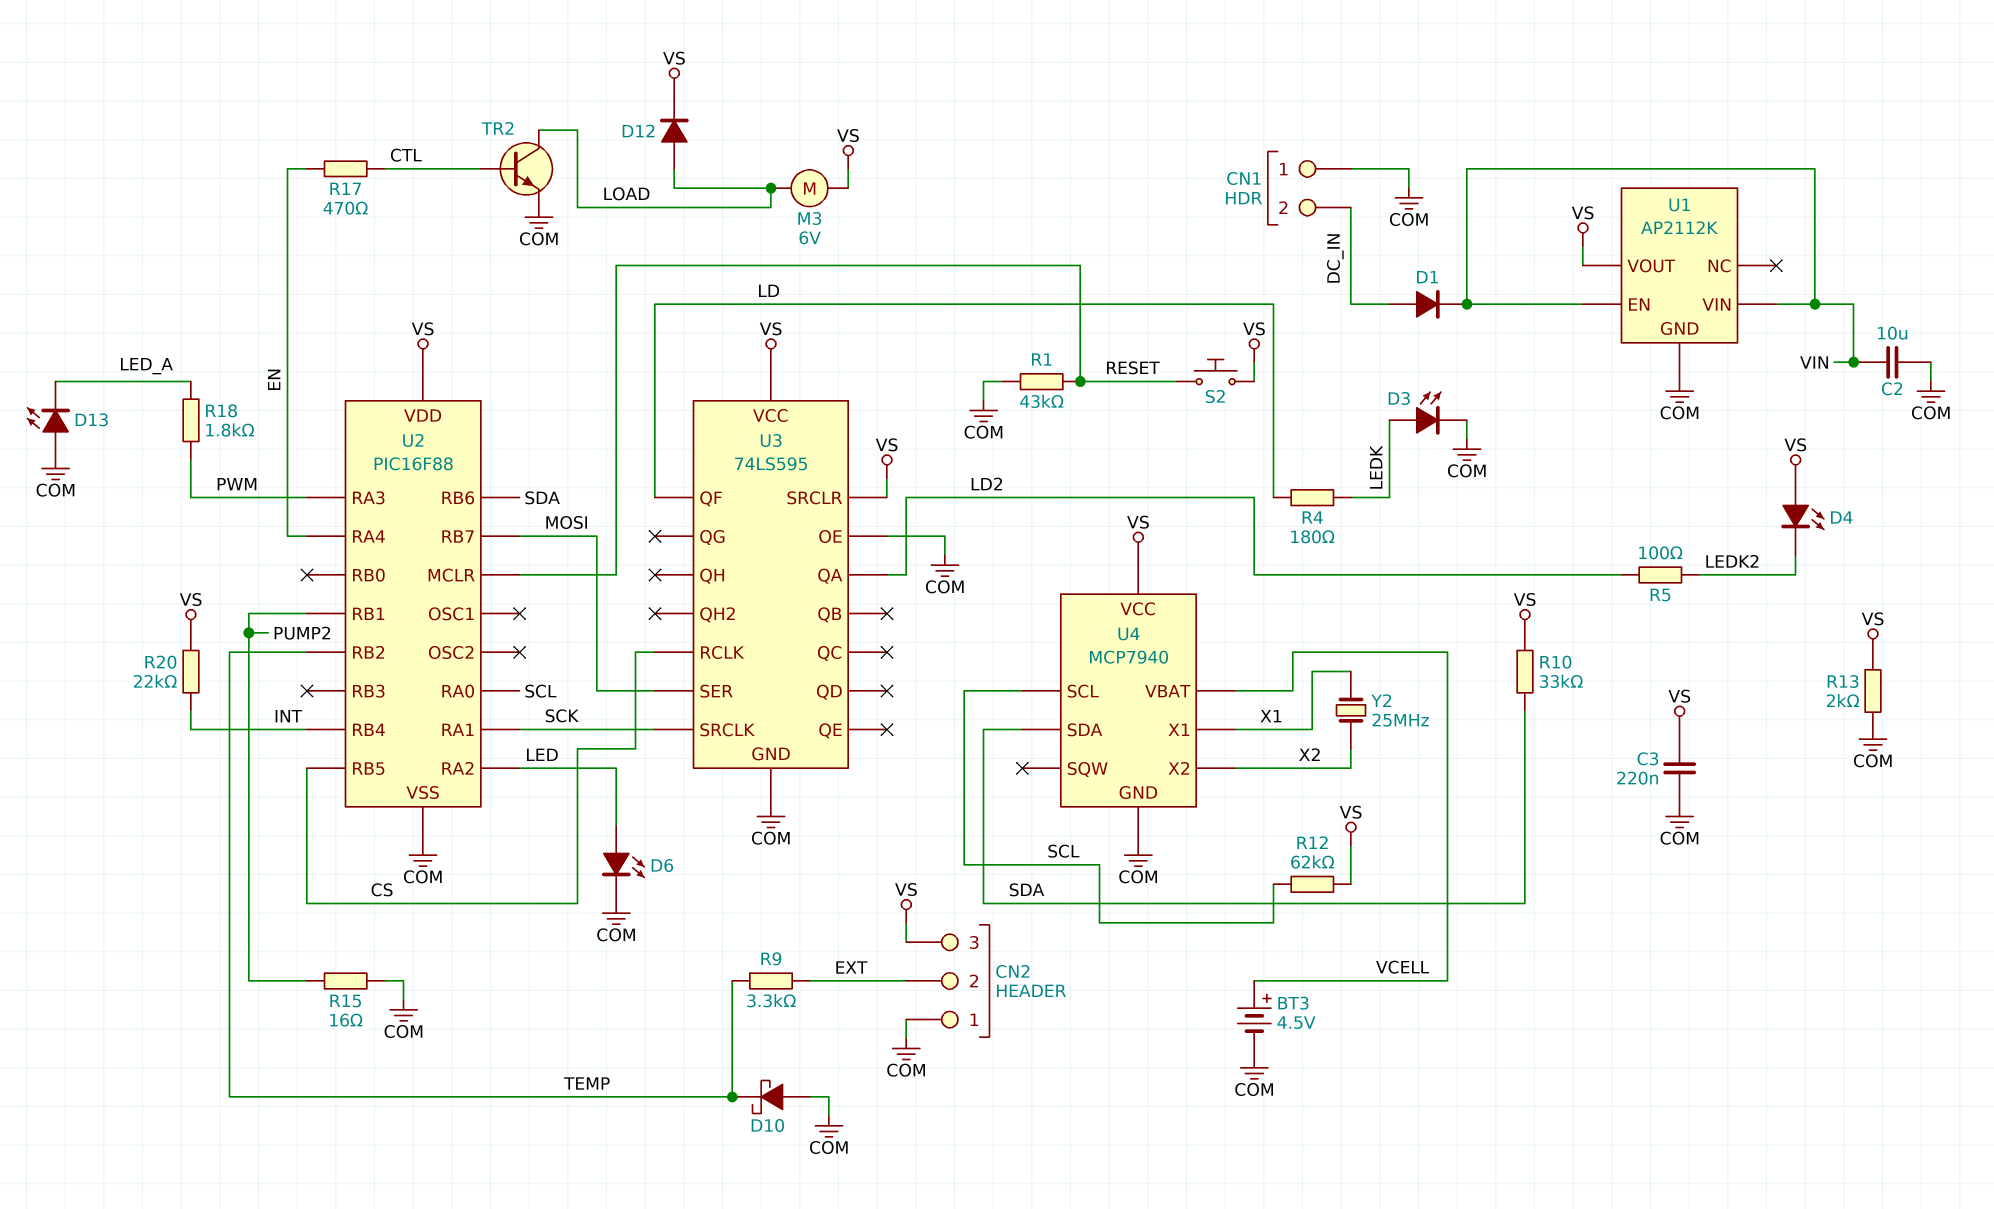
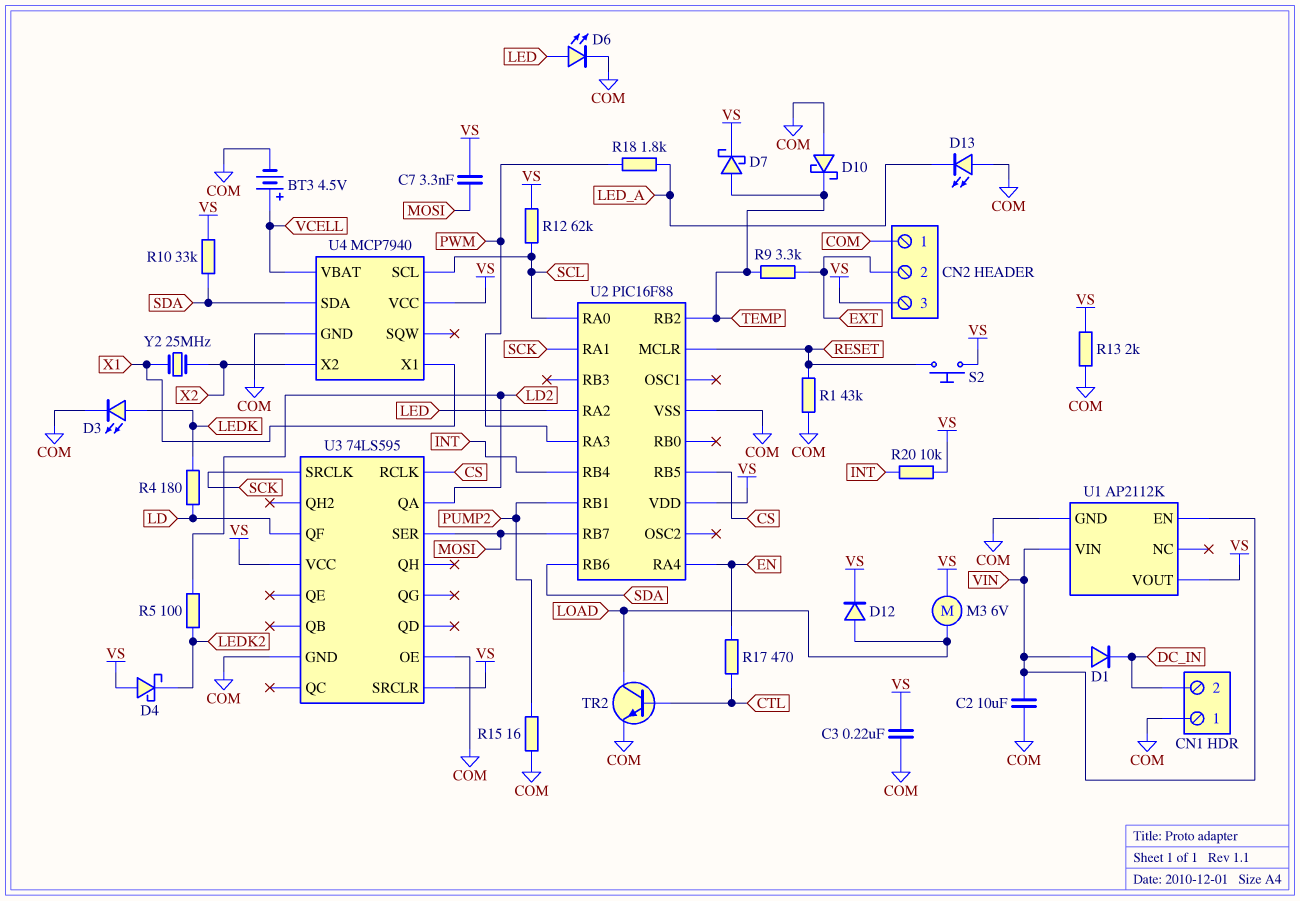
C7: none -> 3.3nF (MOSI, VS)
D1: diode (A DC_IN, K VIN) -> diode (A VIN, K DC_IN)
D4: LED (A VS, K LEDK2) -> schottky (A VS, K LEDK2)
D7: none -> schottky (A TEMP, K VS)
R20: 22k (INT, VS) -> 10k (INT, VS)

